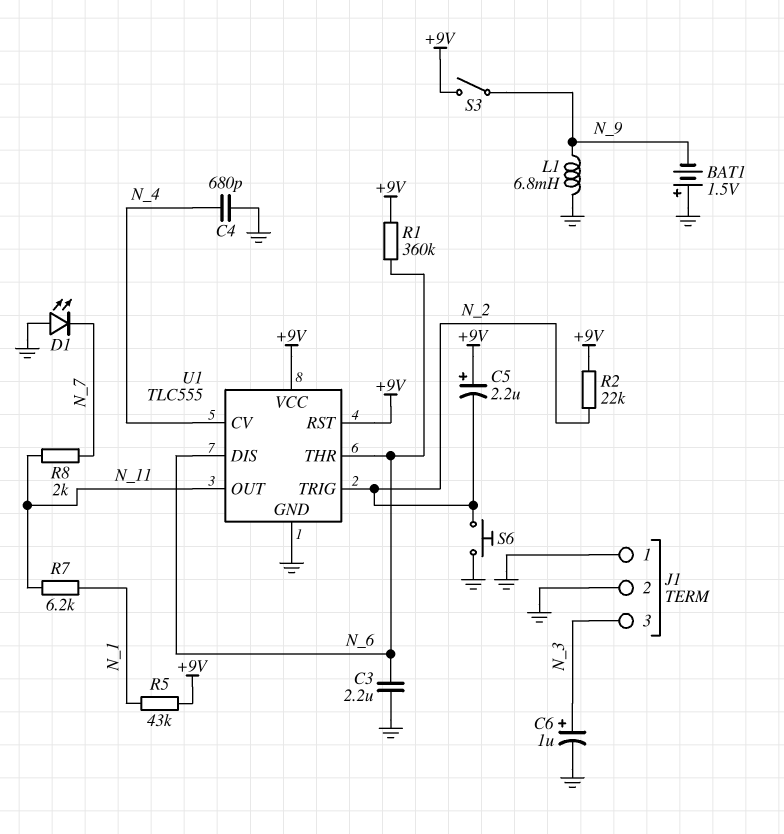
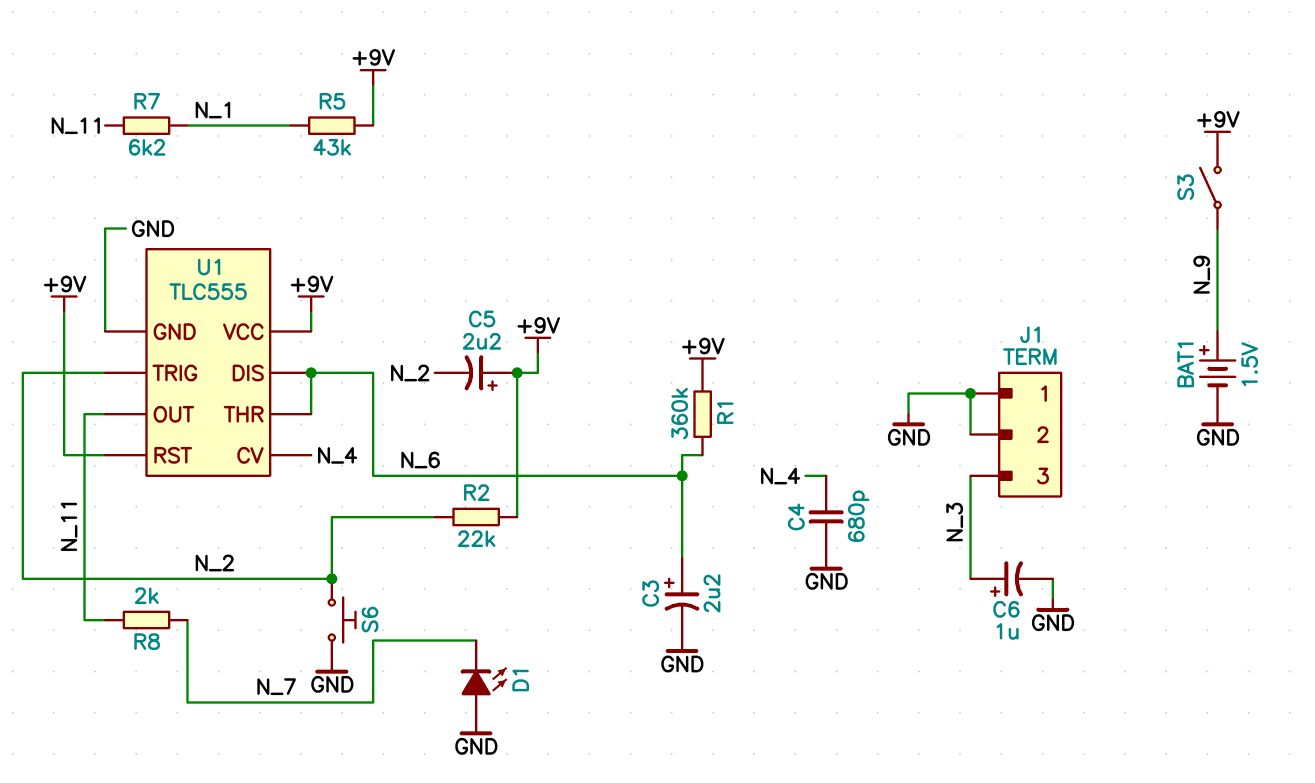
BAT1: 1.5V (plus GND, minus N_9) -> 1.5V (plus N_9, minus GND)
C3: 2.2uF (GND, N_6) -> 2.2uF (plus N_6, minus GND)
L1: 6.8mH (GND, N_9) -> none

